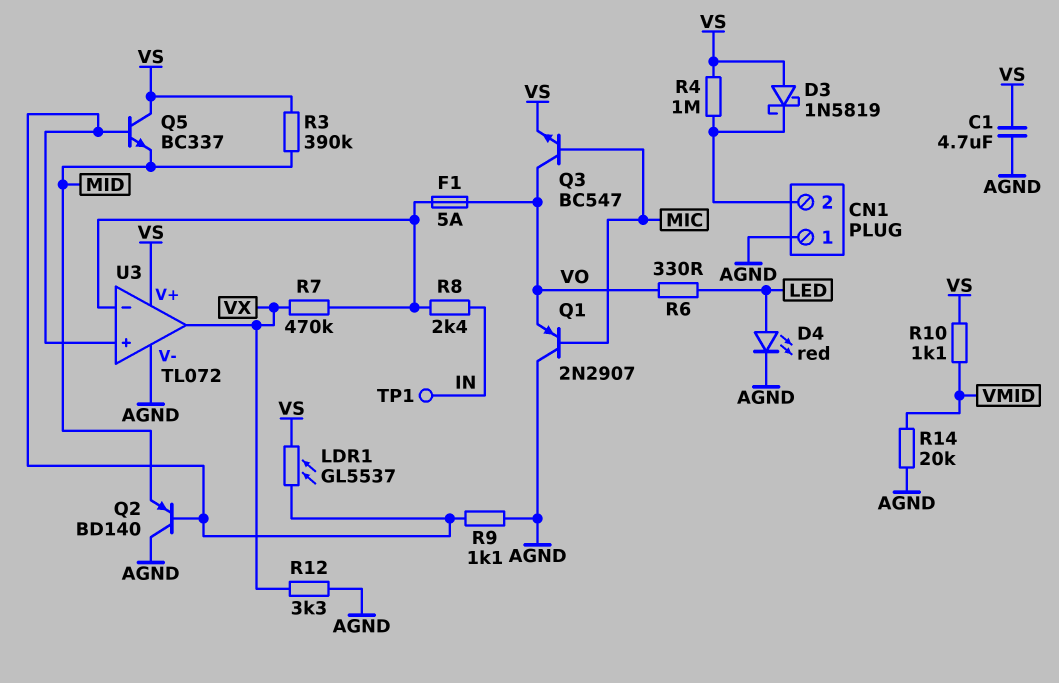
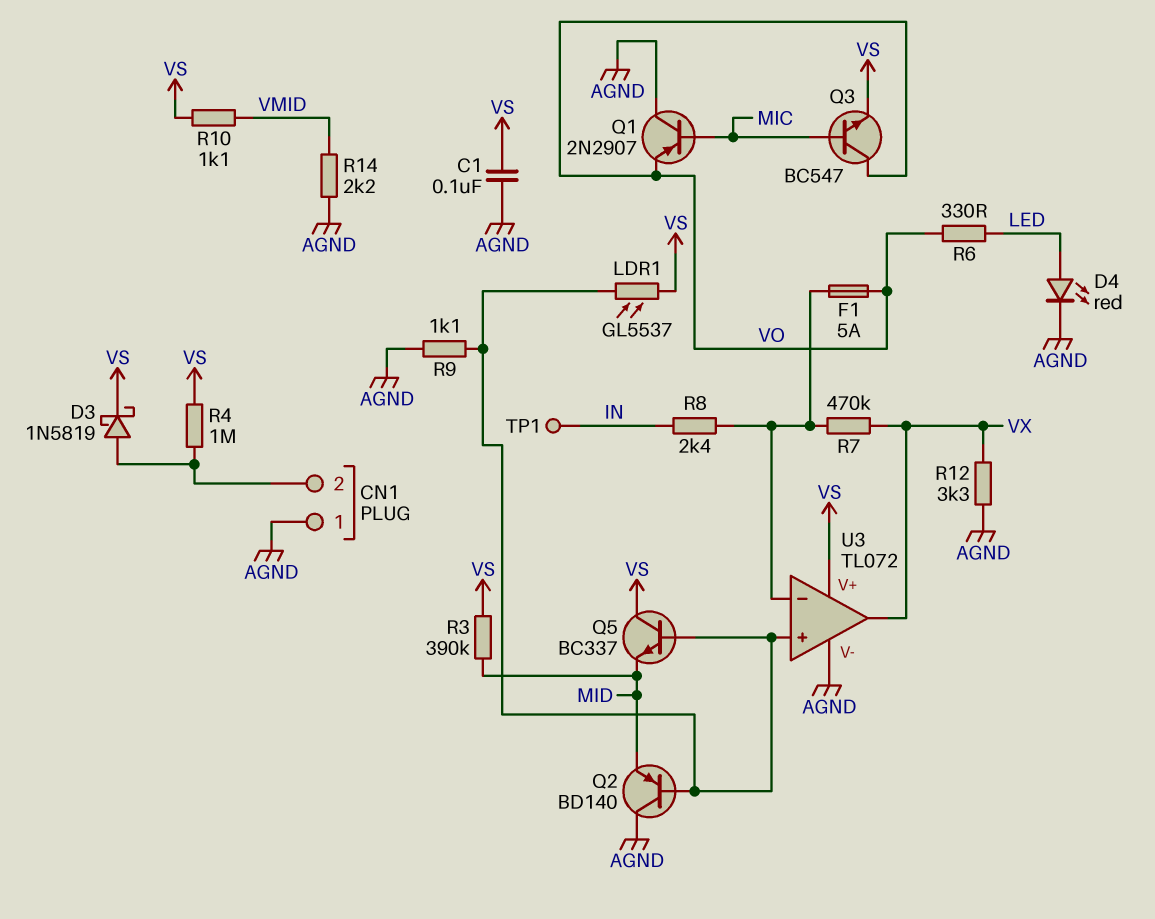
C1: 4.7uF (AGND, VS) -> 100nF (AGND, VS)
D3: schottky 1N5819 (A VS, K CN1/2) -> schottky 1N5819 (A CN1/2, K VS)
R14: 20k (AGND, VMID) -> 2.2k (AGND, VMID)

